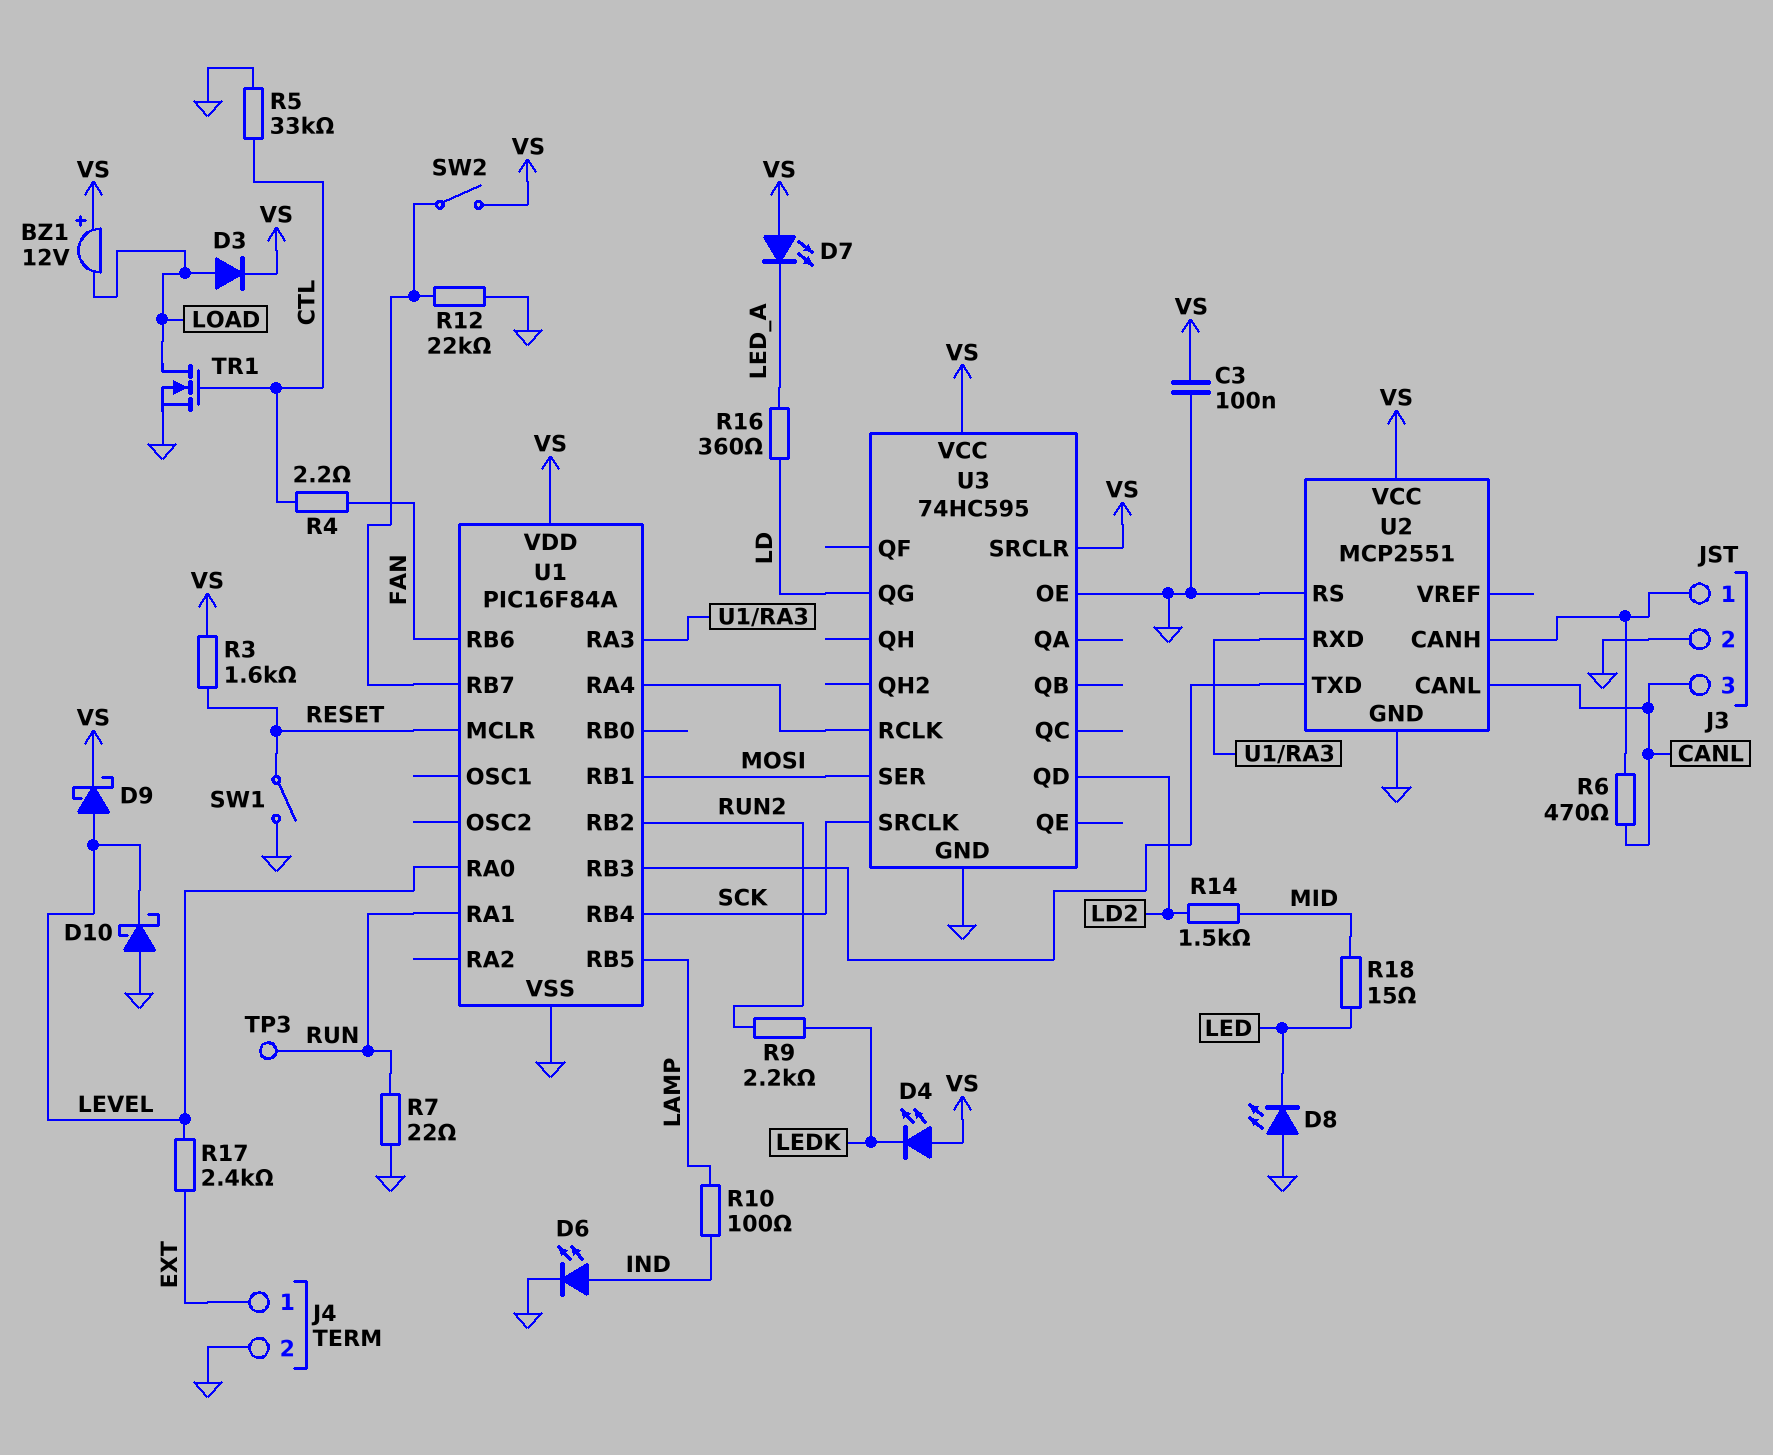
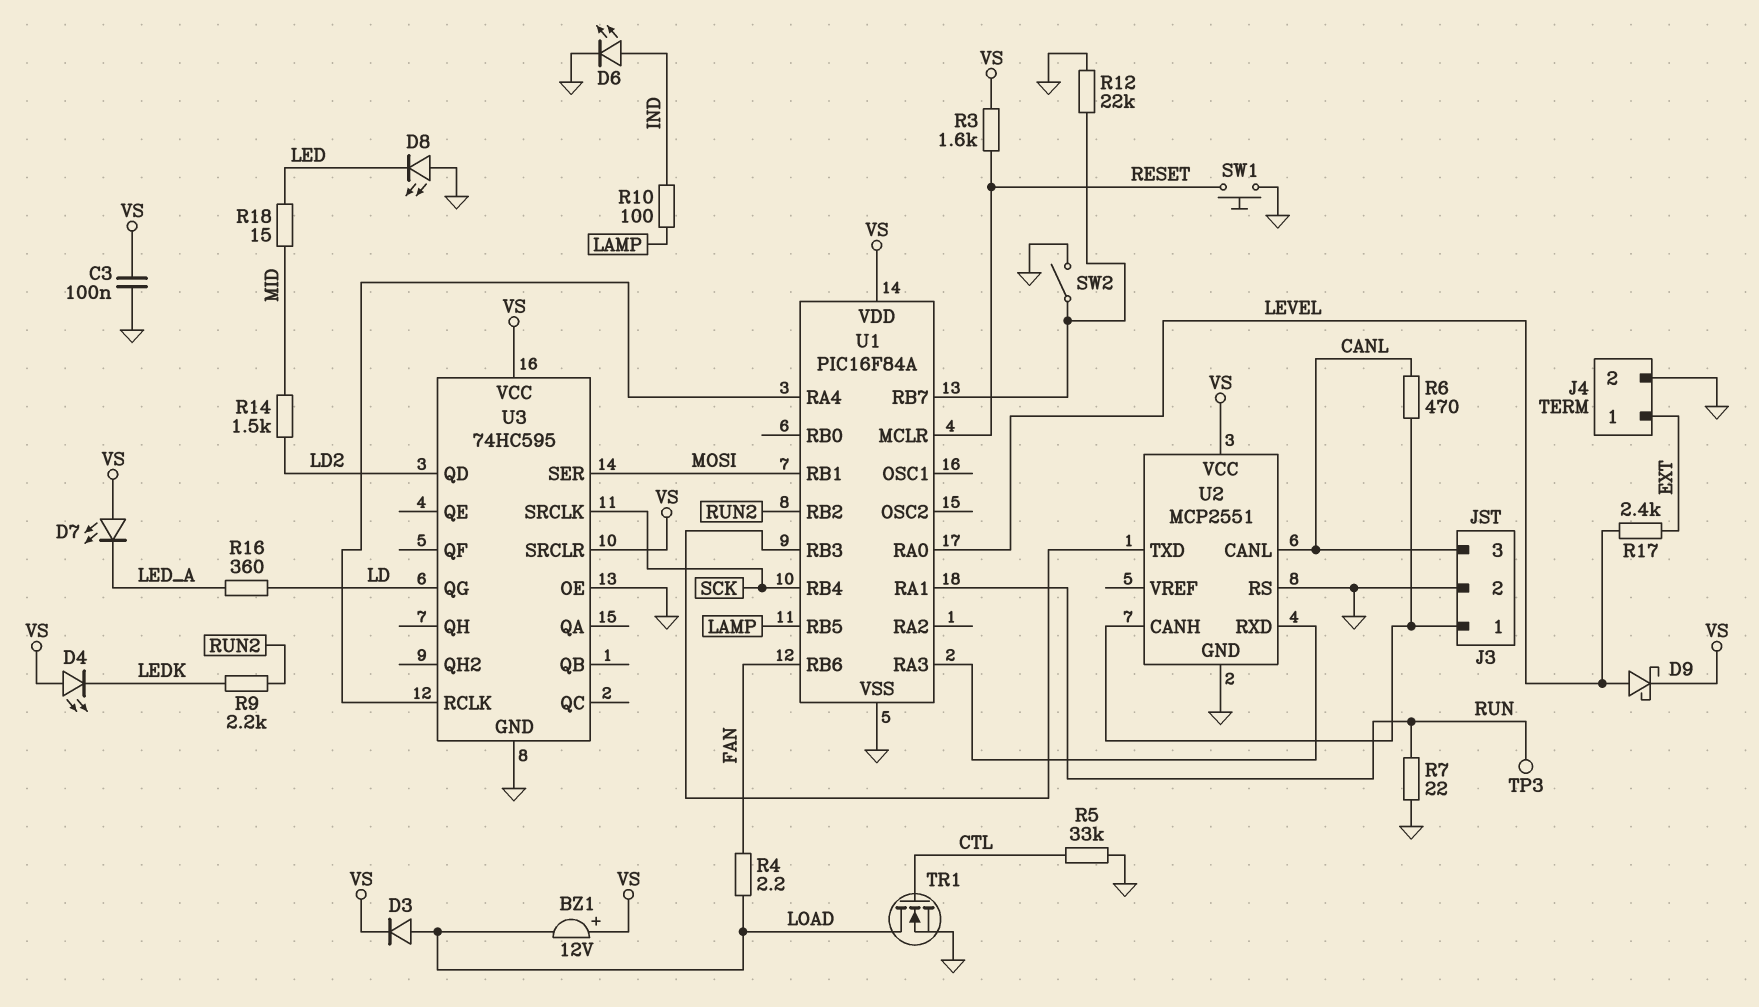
D10: schottky (A GND, K LEVEL) -> none
R4: 2.2 (CTL, FAN) -> 2.2 (FAN, LOAD)
SW1: switch (GND, RESET) -> button (GND, RESET)
SW2: switch (U1/RB7, VS) -> switch (GND, U1/RB7)

